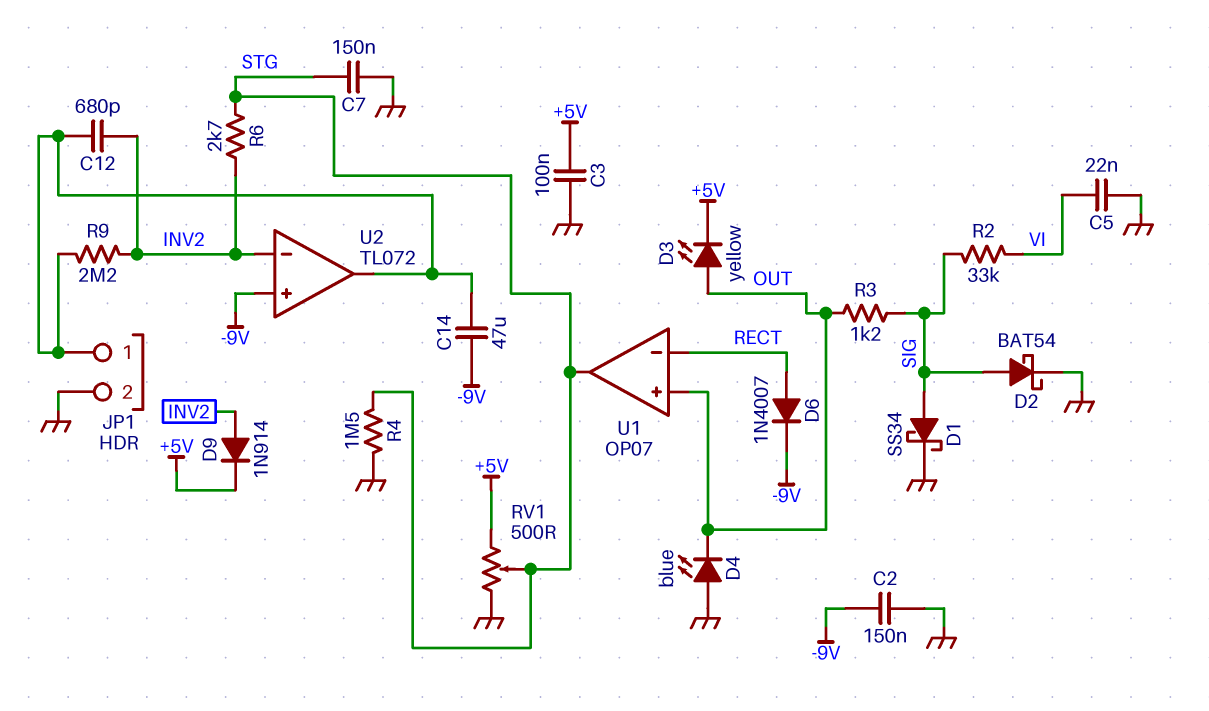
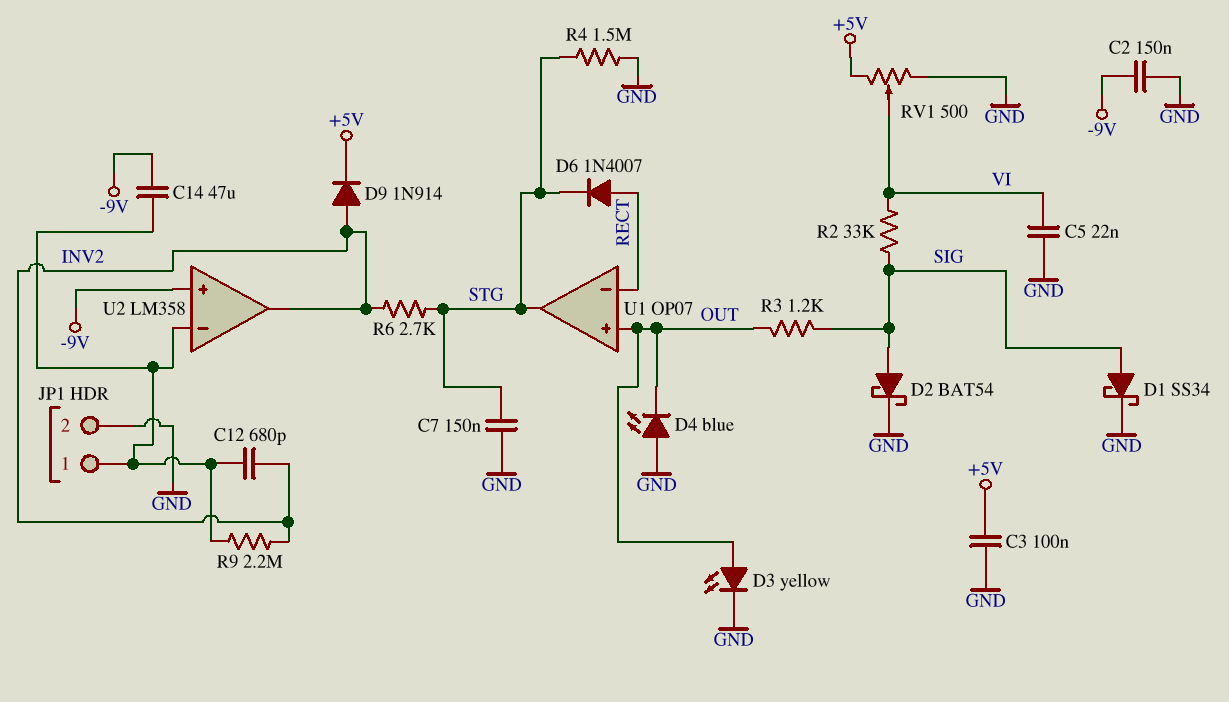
D3: LED yellow (A OUT, K +5V) -> LED yellow (A OUT, K GND)
D6: diode 1N4007 (A RECT, K -9V) -> diode 1N4007 (A RECT, K STG)
RV1: 500 (+5V, GND, wiper STG) -> 500 (+5V, GND, wiper VI)
U2: TL072 -> LM358
U2 pin in-: INV2 -> JP1/1
U2 pin out: JP1/1 -> INV2

